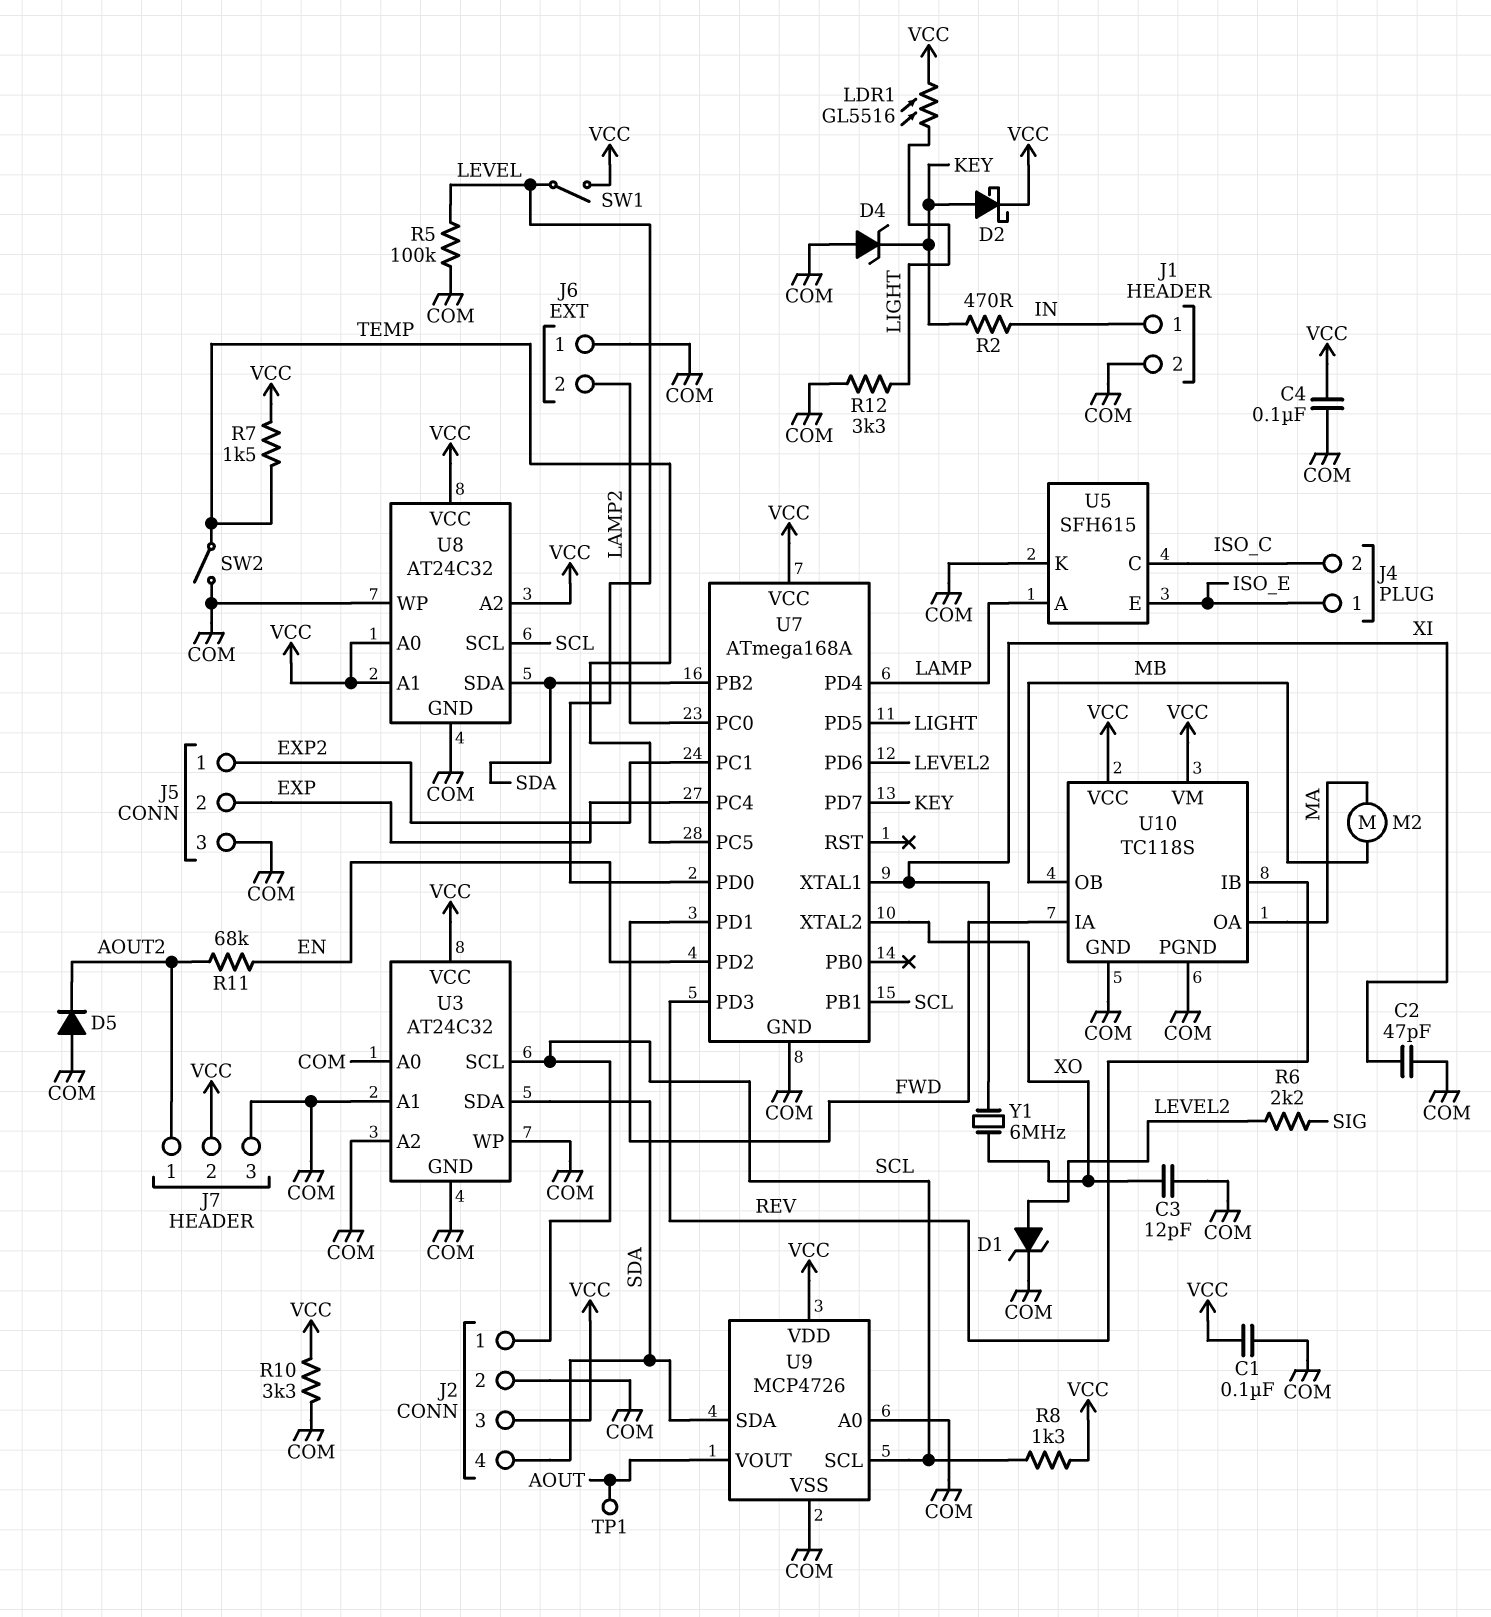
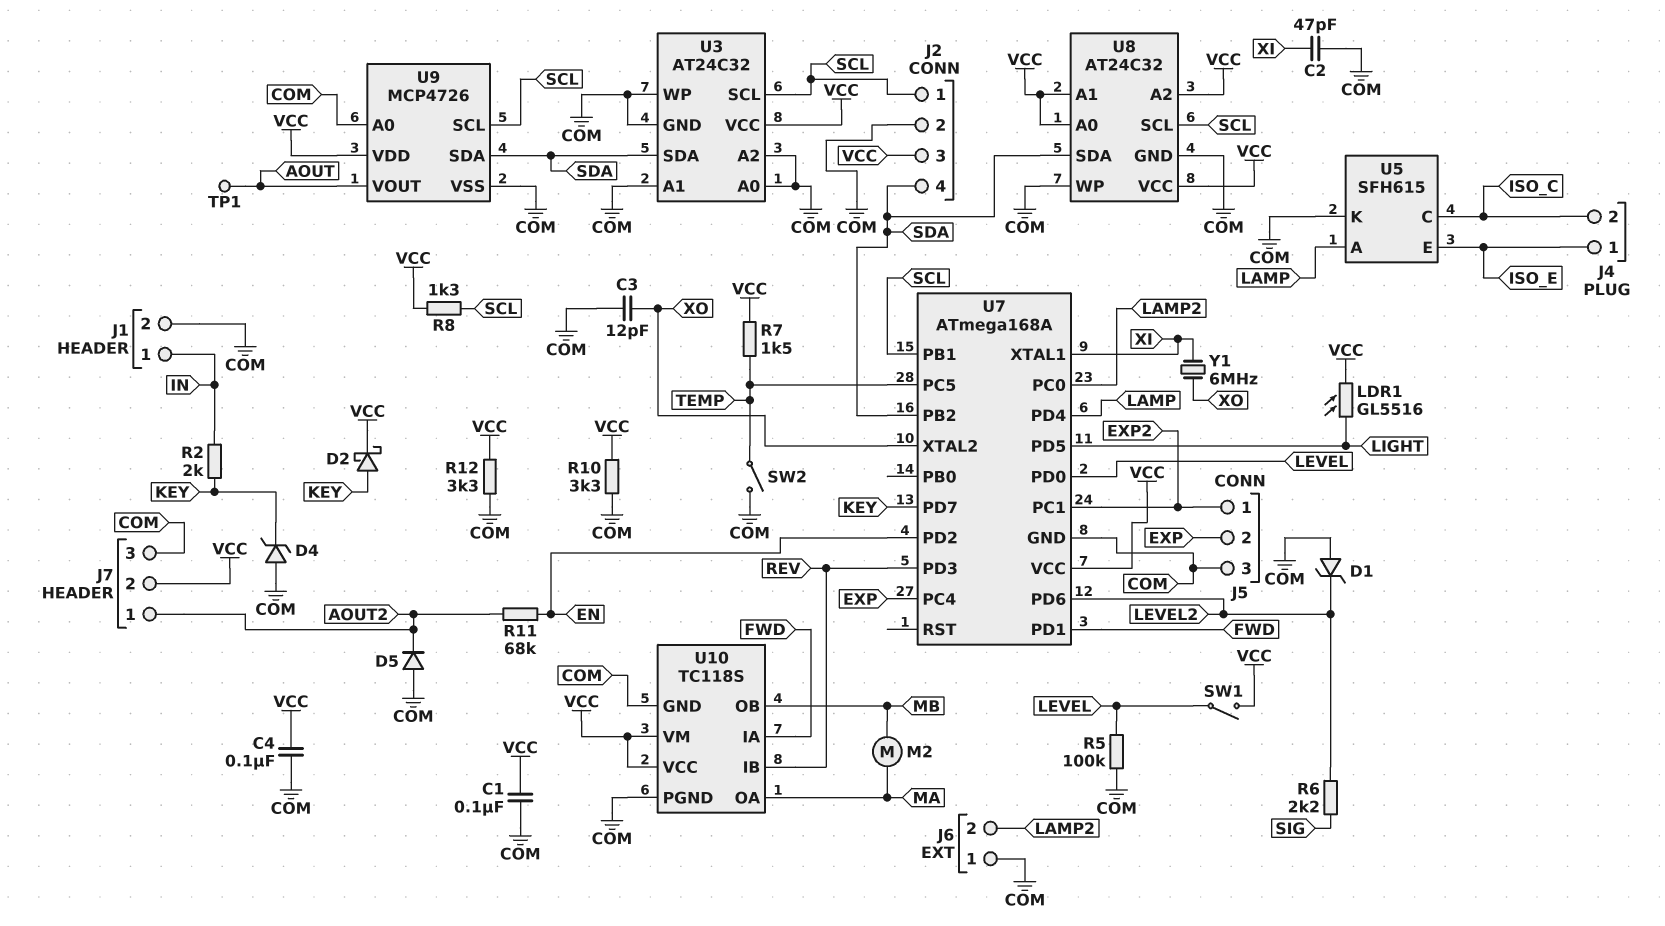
D1: zener (A LEVEL2, K COM) -> zener (A COM, K LEVEL2)
R2: 470 (IN, KEY) -> 2k (IN, KEY)
R12: 3.3k (COM, LIGHT) -> 3.3k (COM, VCC)

